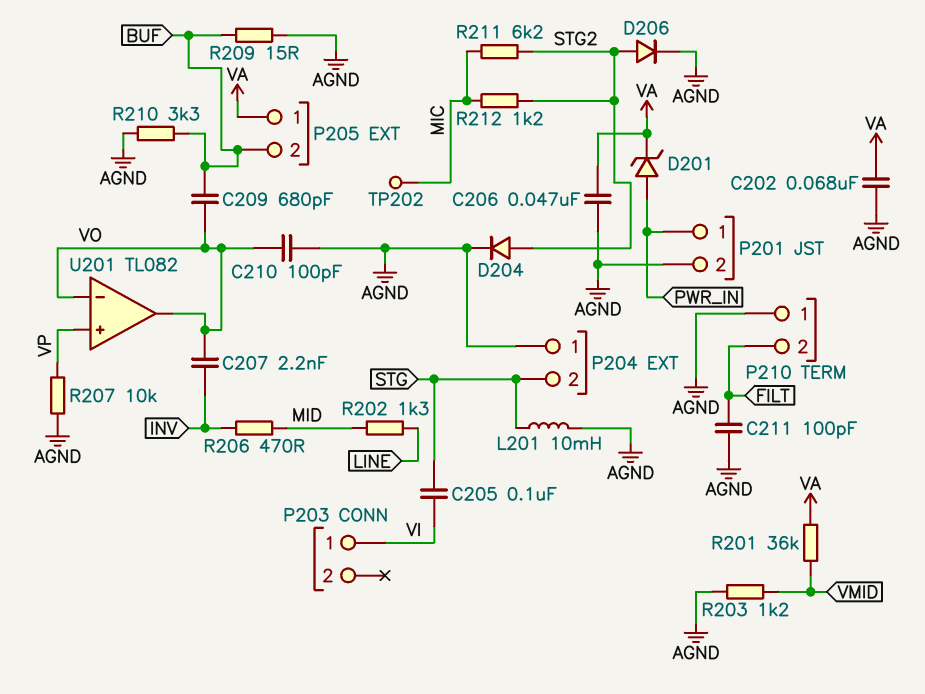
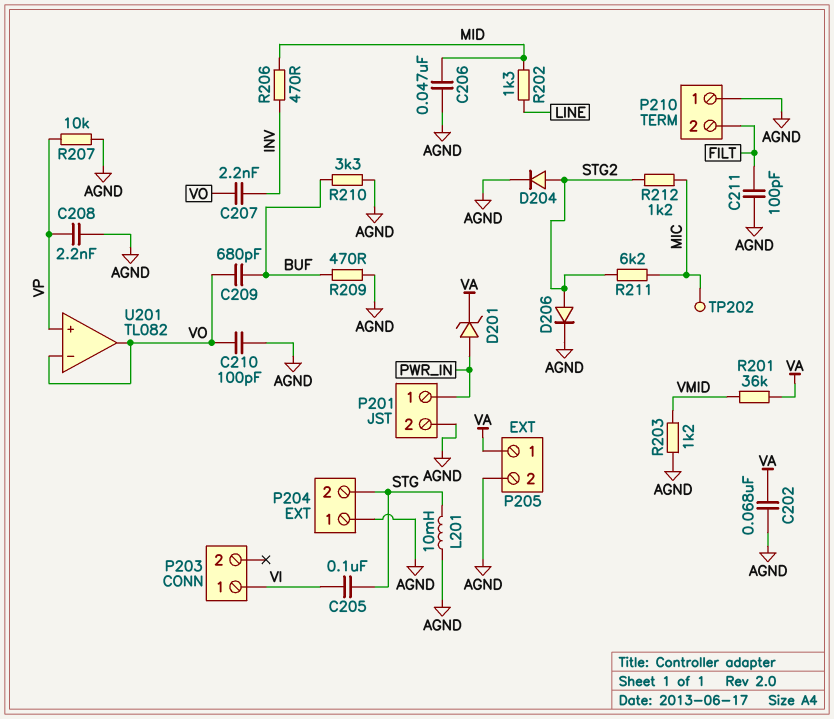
C206: 47nF (AGND, VA) -> 47nF (AGND, MID)
C208: none -> 2.2nF (AGND, VP)
P205 pin 2: BUF -> AGND
R209: 15 (AGND, BUF) -> 470 (AGND, BUF)

